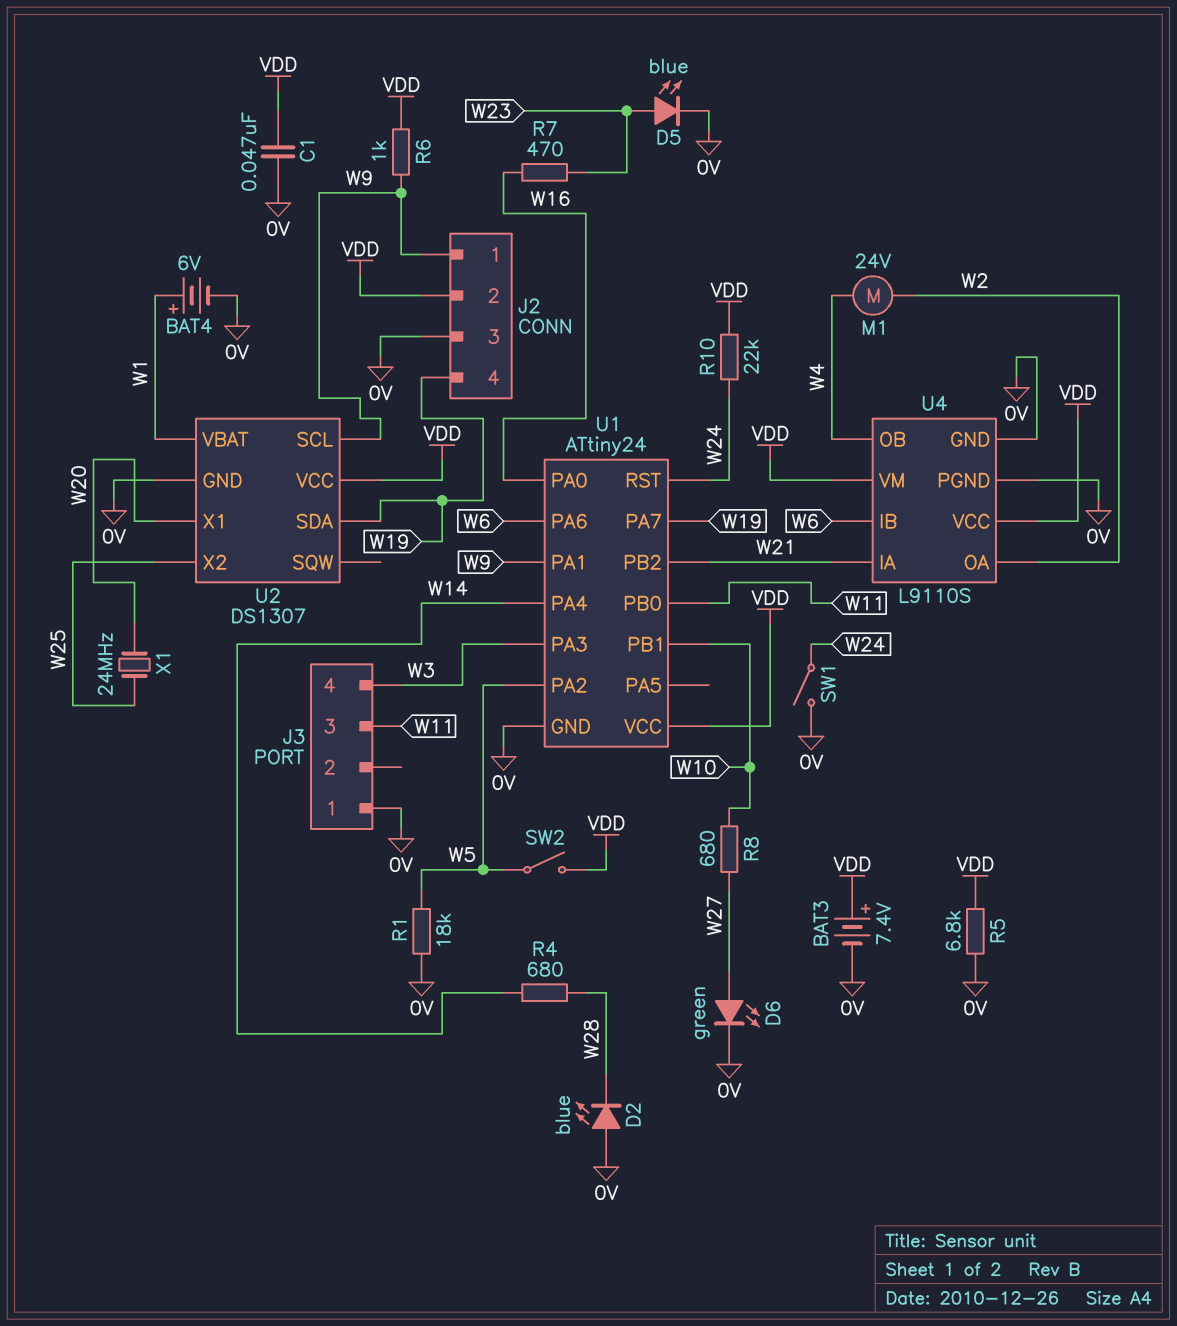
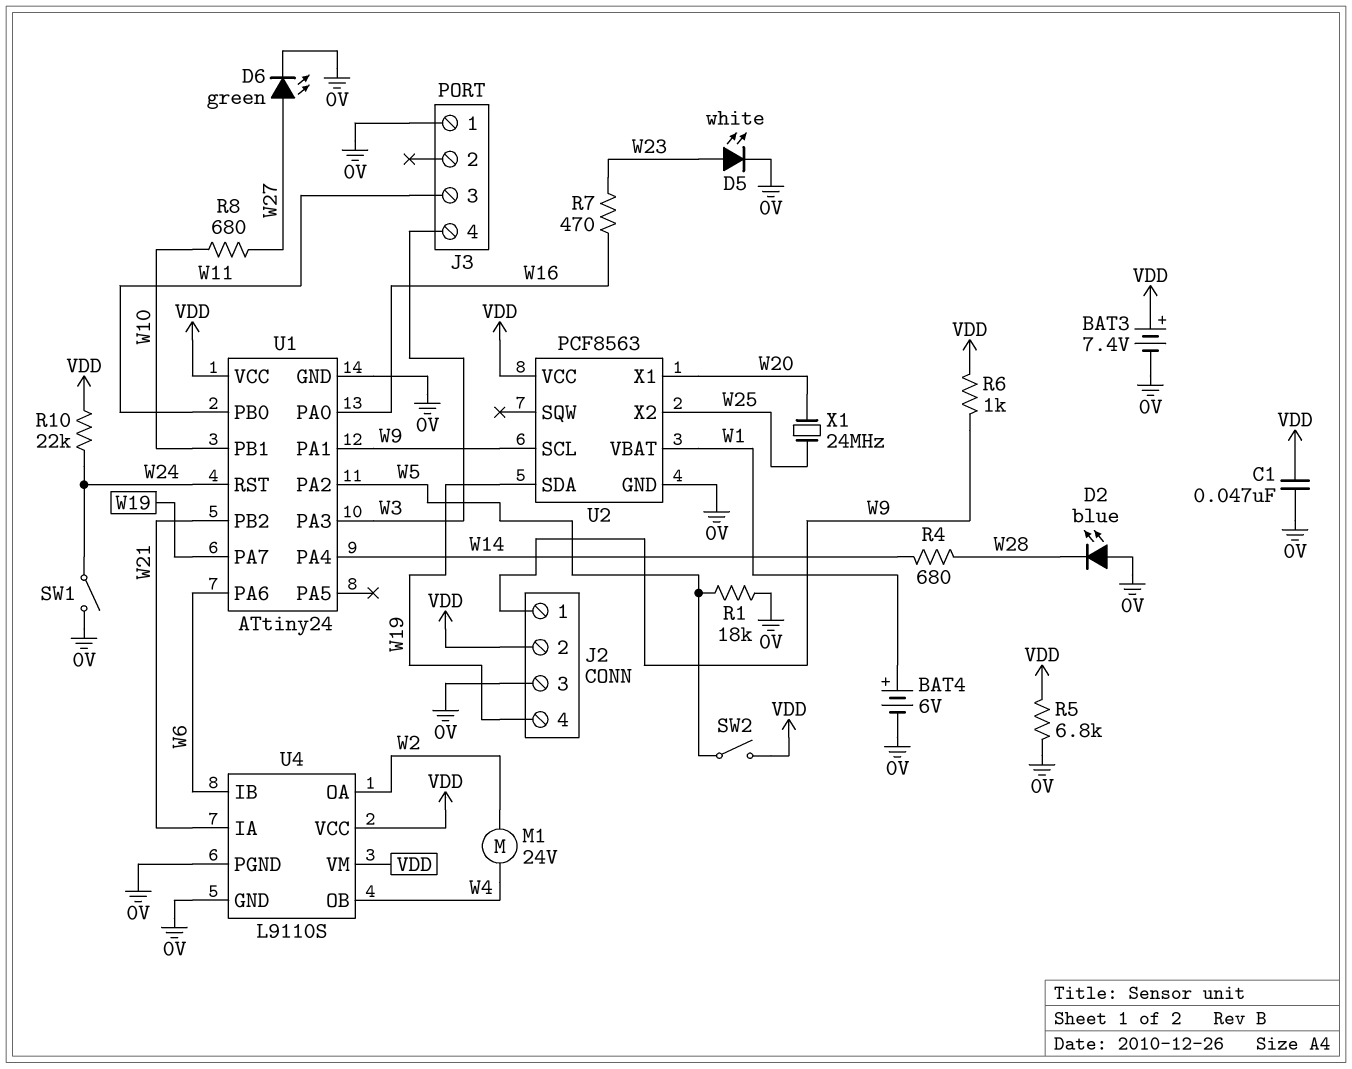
D5: LED blue (A W23, K 0V) -> LED white (A W23, K 0V)
U2: DS1307 -> PCF8563

